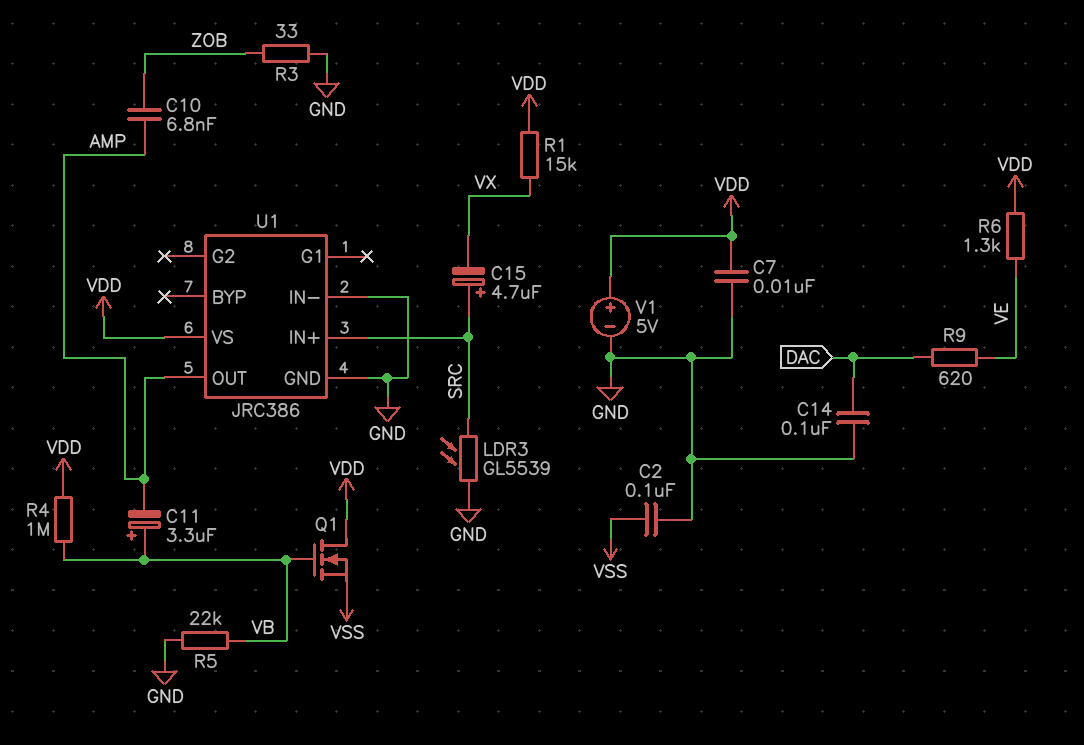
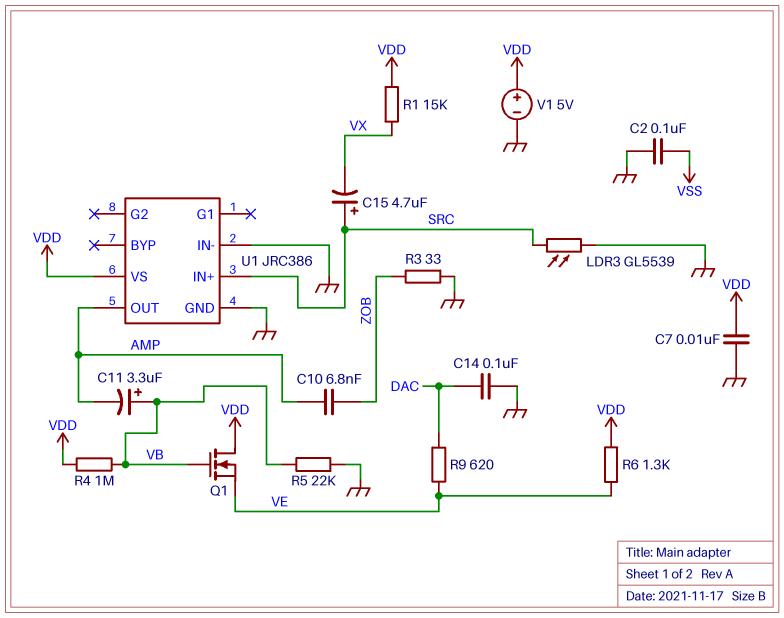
Q1: NMOS (G VB, D VDD, S VSS) -> NMOS (G VB, D VDD, S VE)

